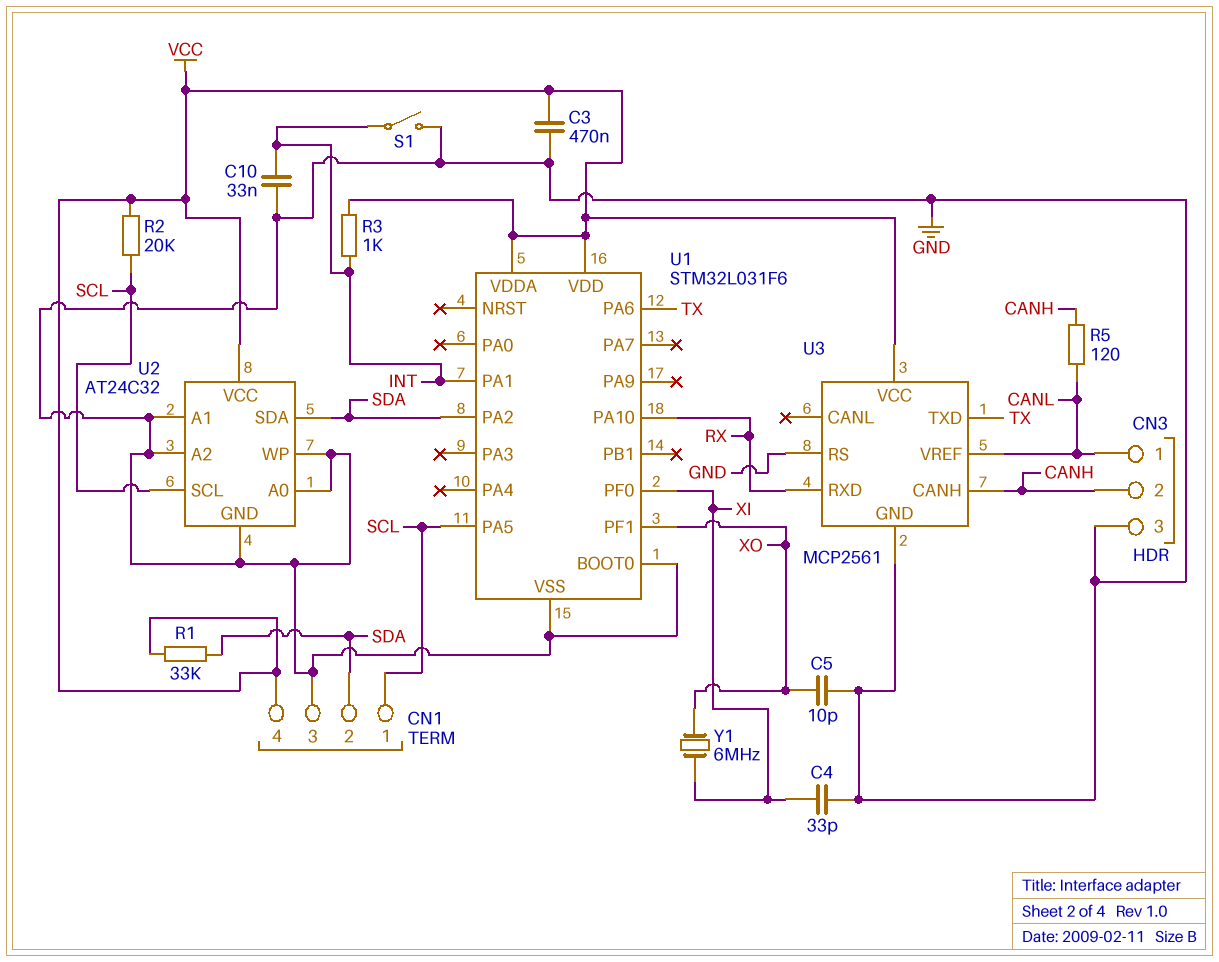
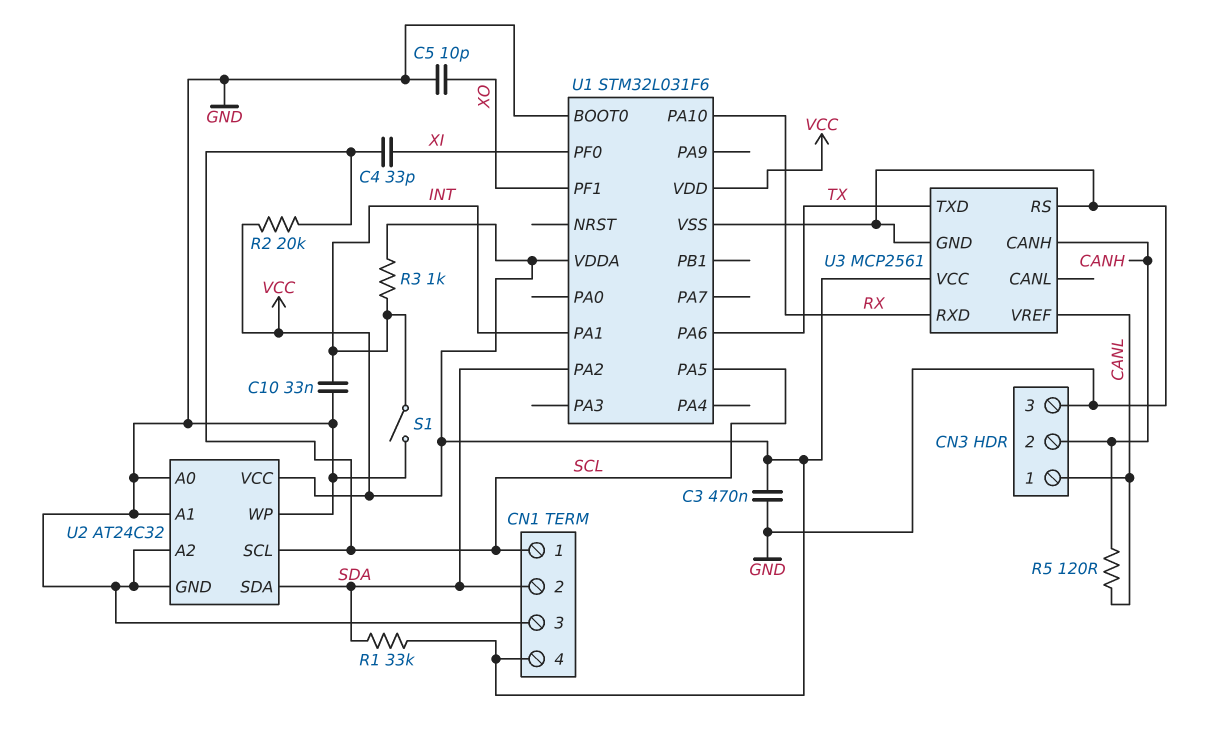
C4: 33pF (GND, XI) -> 33pF (SCL, XI)
Y1: 6MHz (XI, XO) -> none

